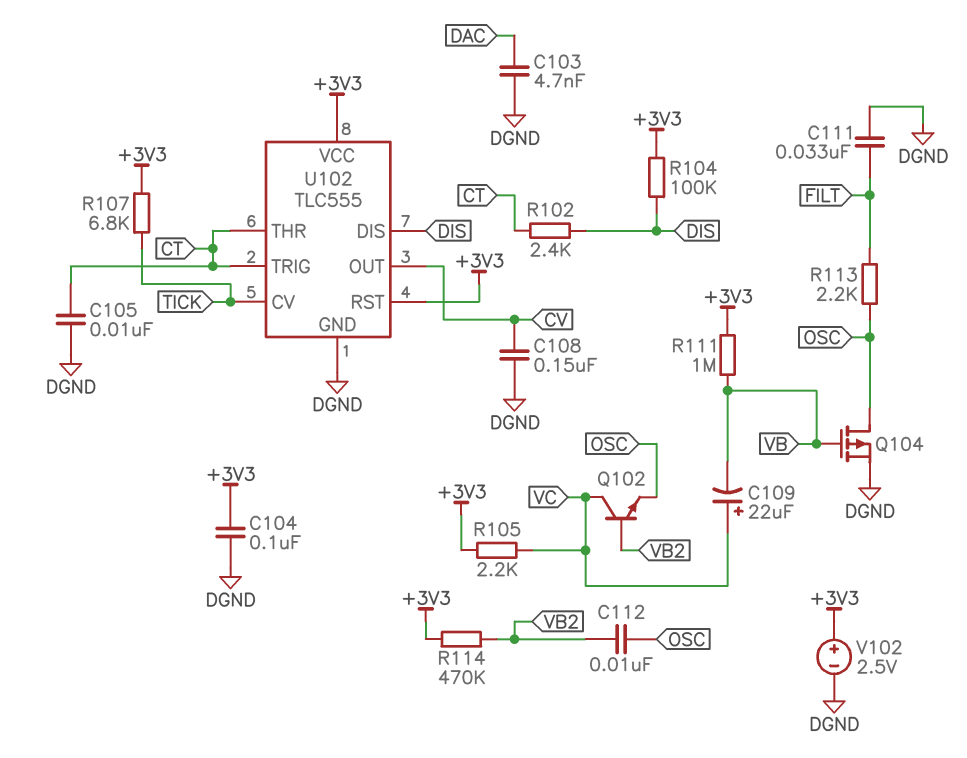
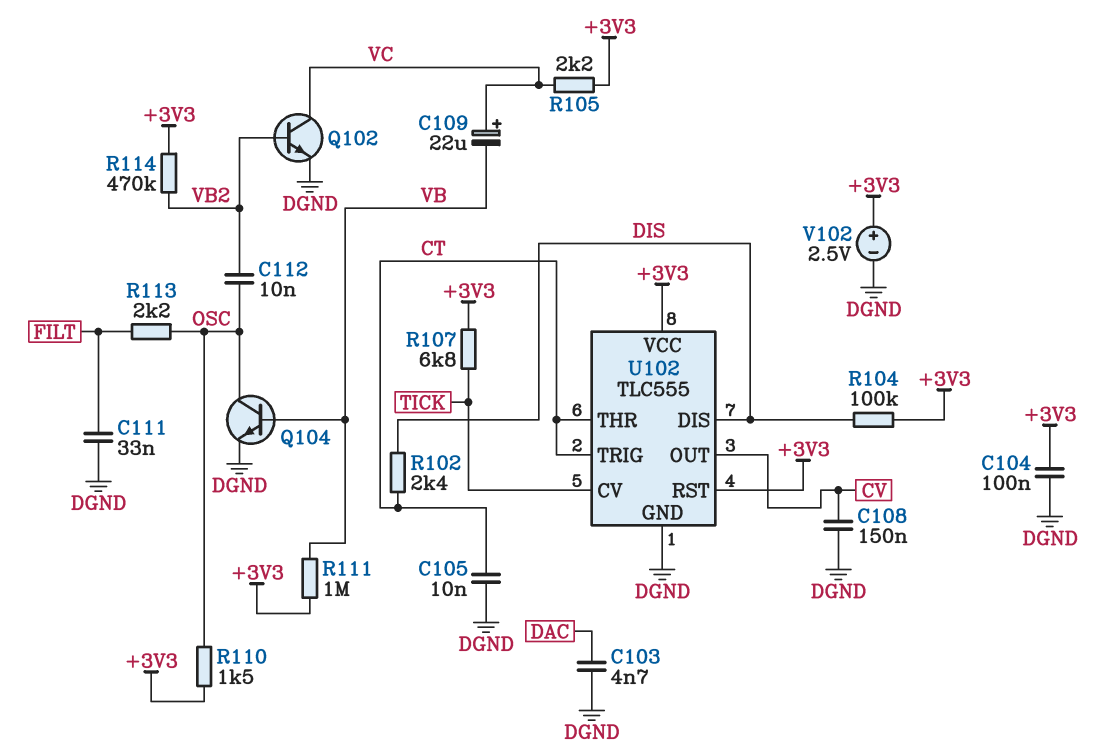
Q102: NPN (B VB2, C VC, E OSC) -> NPN (B VB2, C VC, E DGND)
Q104: PMOS (G VB, D OSC, S DGND) -> NPN (B VB, C OSC, E DGND)
R110: none -> 1.5k (+3V3, OSC)

